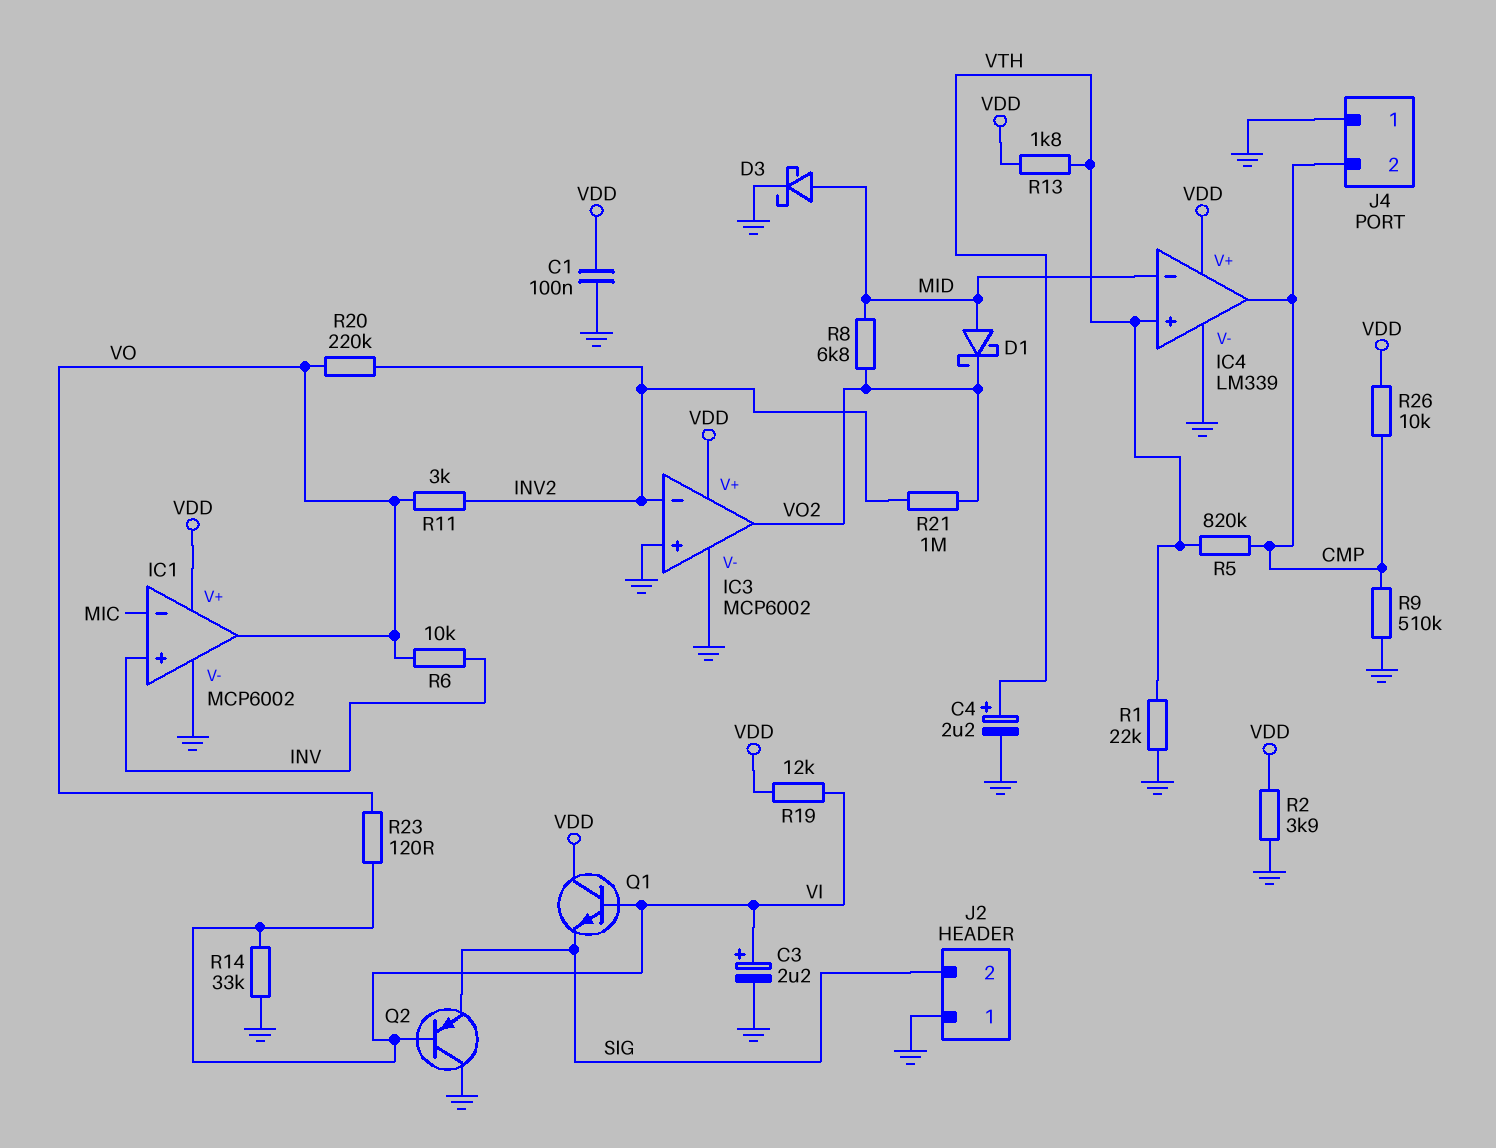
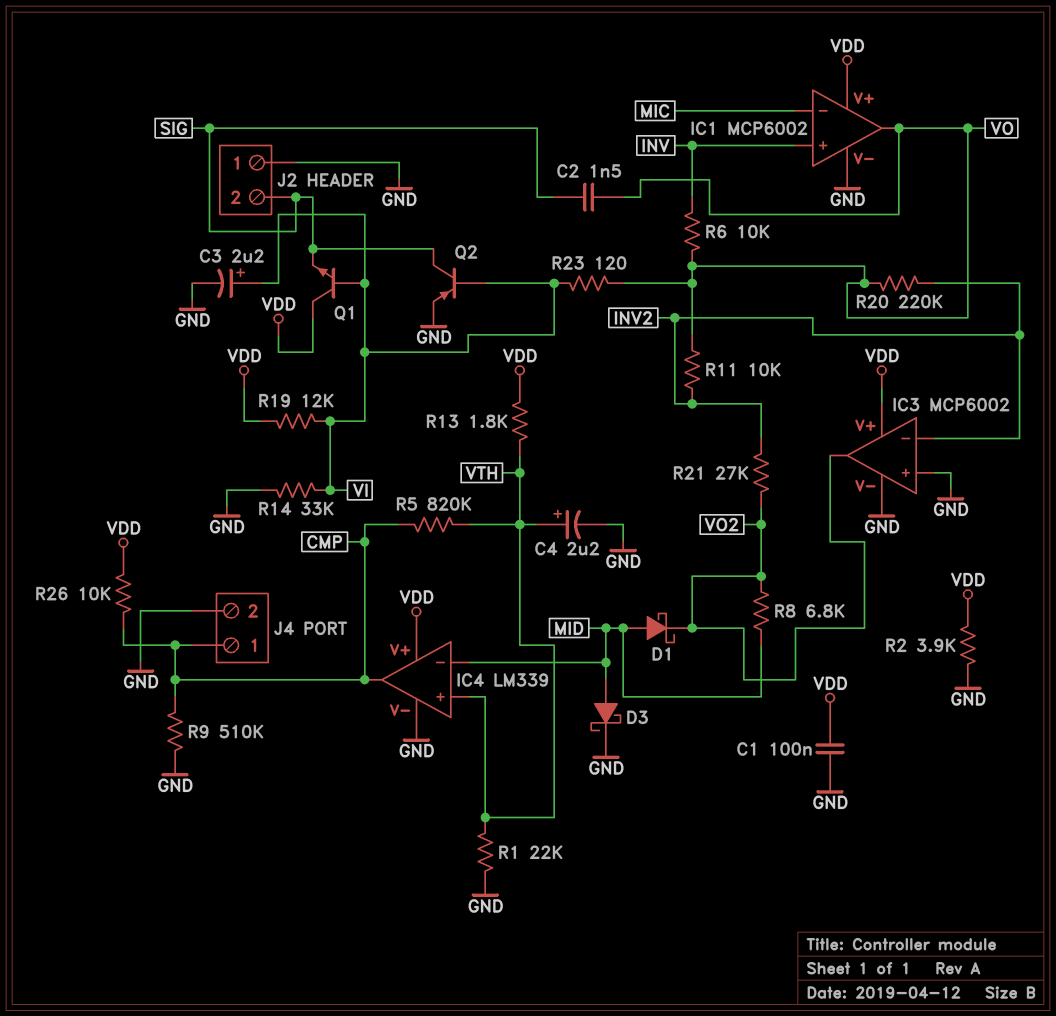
C2: none -> 1.5nF (SIG, VO)
J4 pin 1: GND -> CMP
J4 pin 2: CMP -> GND
Q2: PNP (B VI, C GND, E SIG) -> PNP (B VI, C SIG, E GND)
R11: 3k (INV2, VO) -> 10k (INV2, VO)
R21: 1M (INV2, VO2) -> 27k (INV2, VO2)

